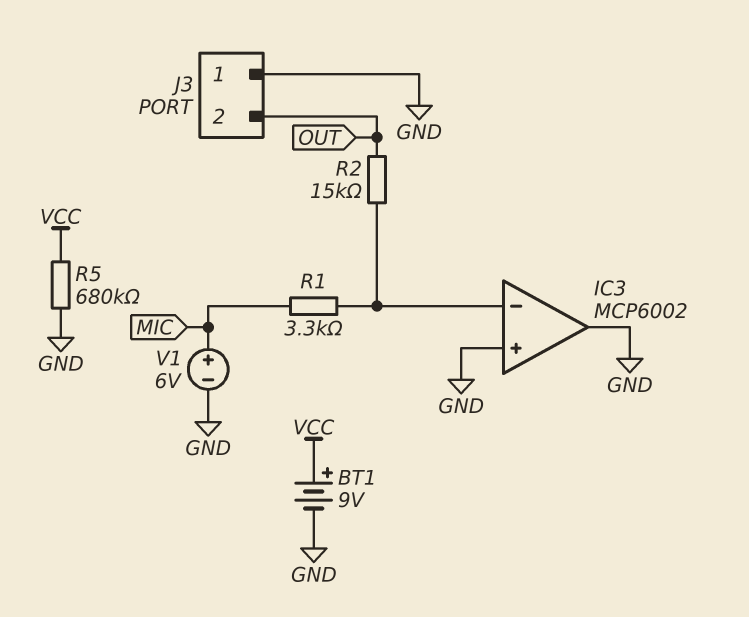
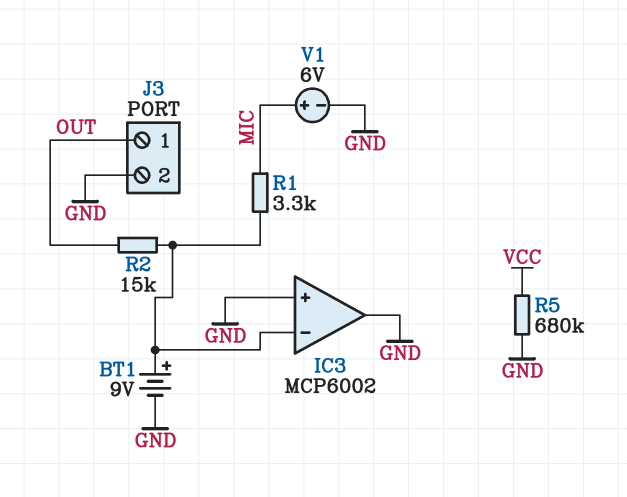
BT1: 9V (plus VCC, minus GND) -> 9V (plus IC3/in-, minus GND)
J3 pin 1: GND -> OUT
J3 pin 2: OUT -> GND

